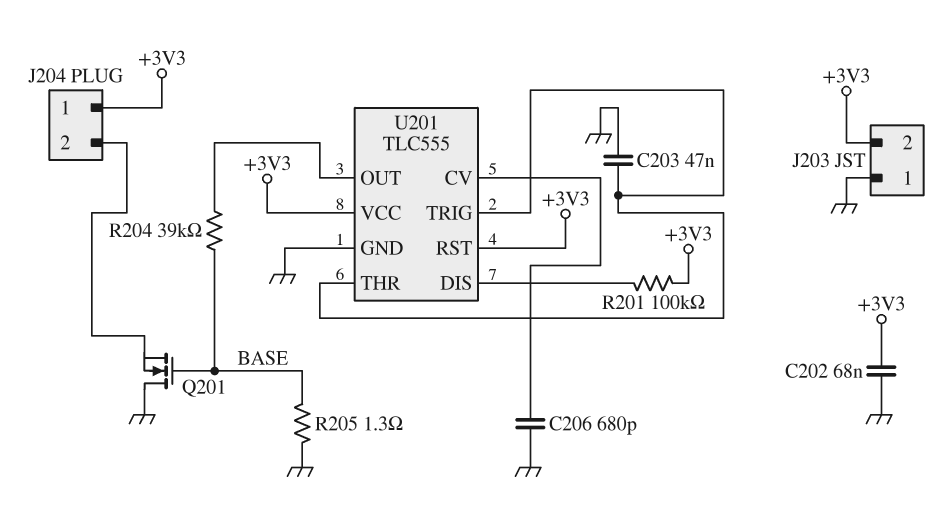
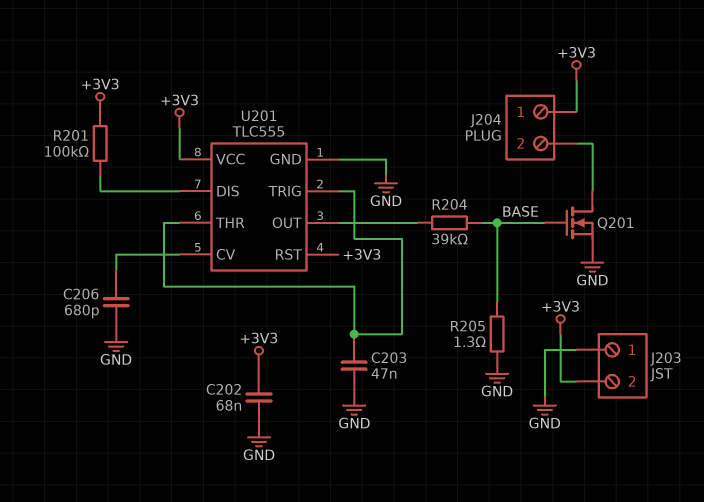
Q201: NMOS (G BASE, D GND, S J204/2) -> NMOS (G BASE, D J204/2, S GND)

